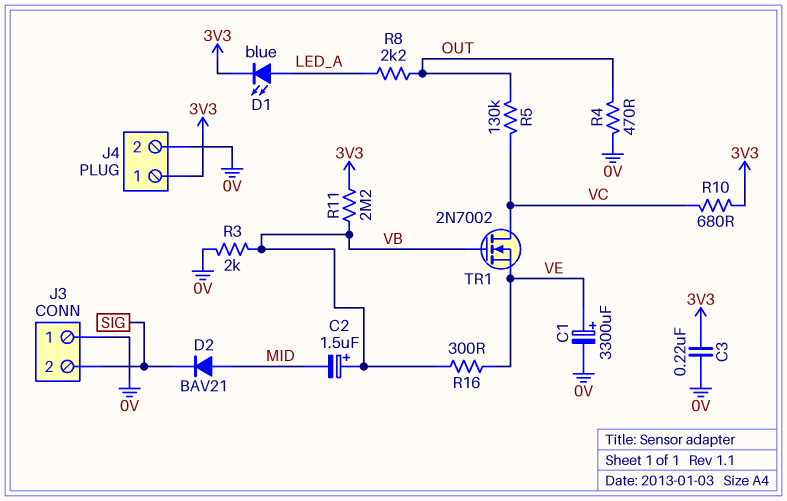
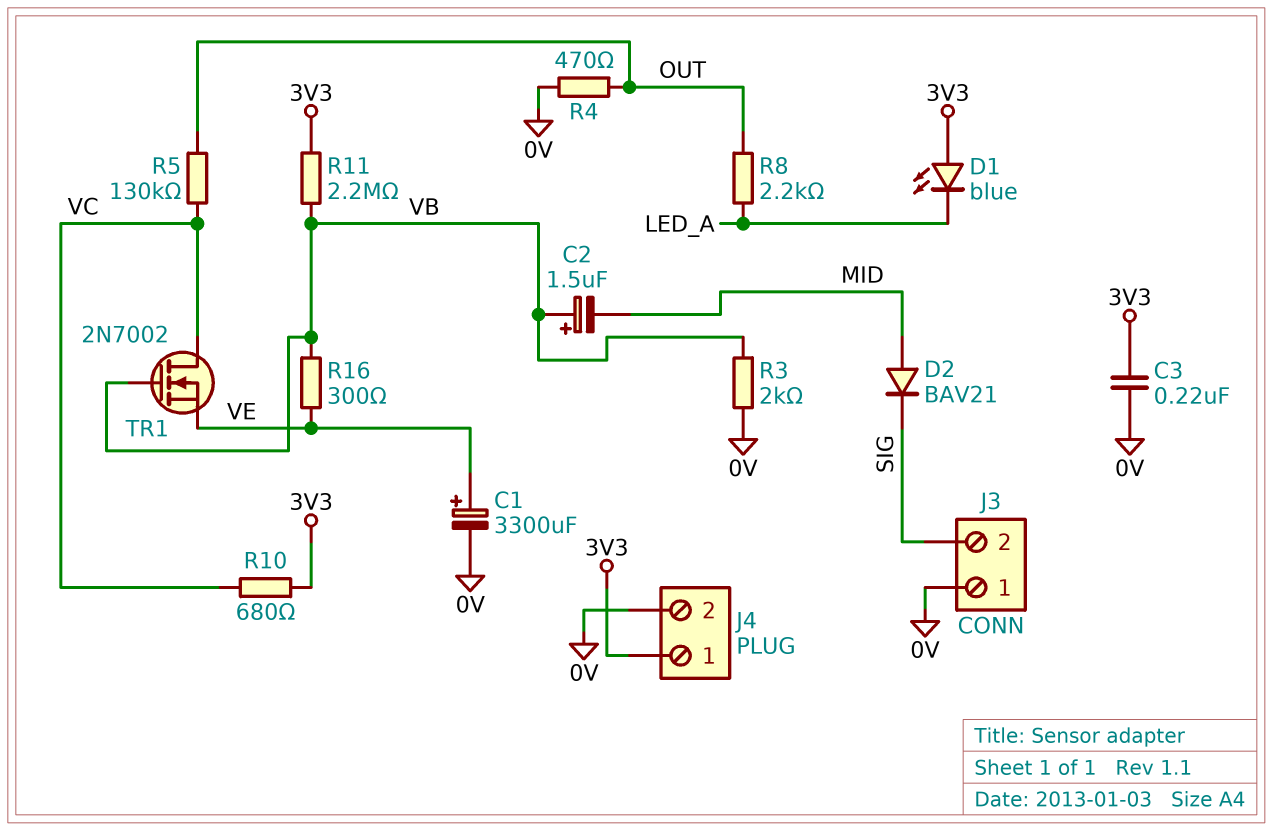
D1: LED blue (A LED_A, K 3V3) -> LED blue (A 3V3, K LED_A)

